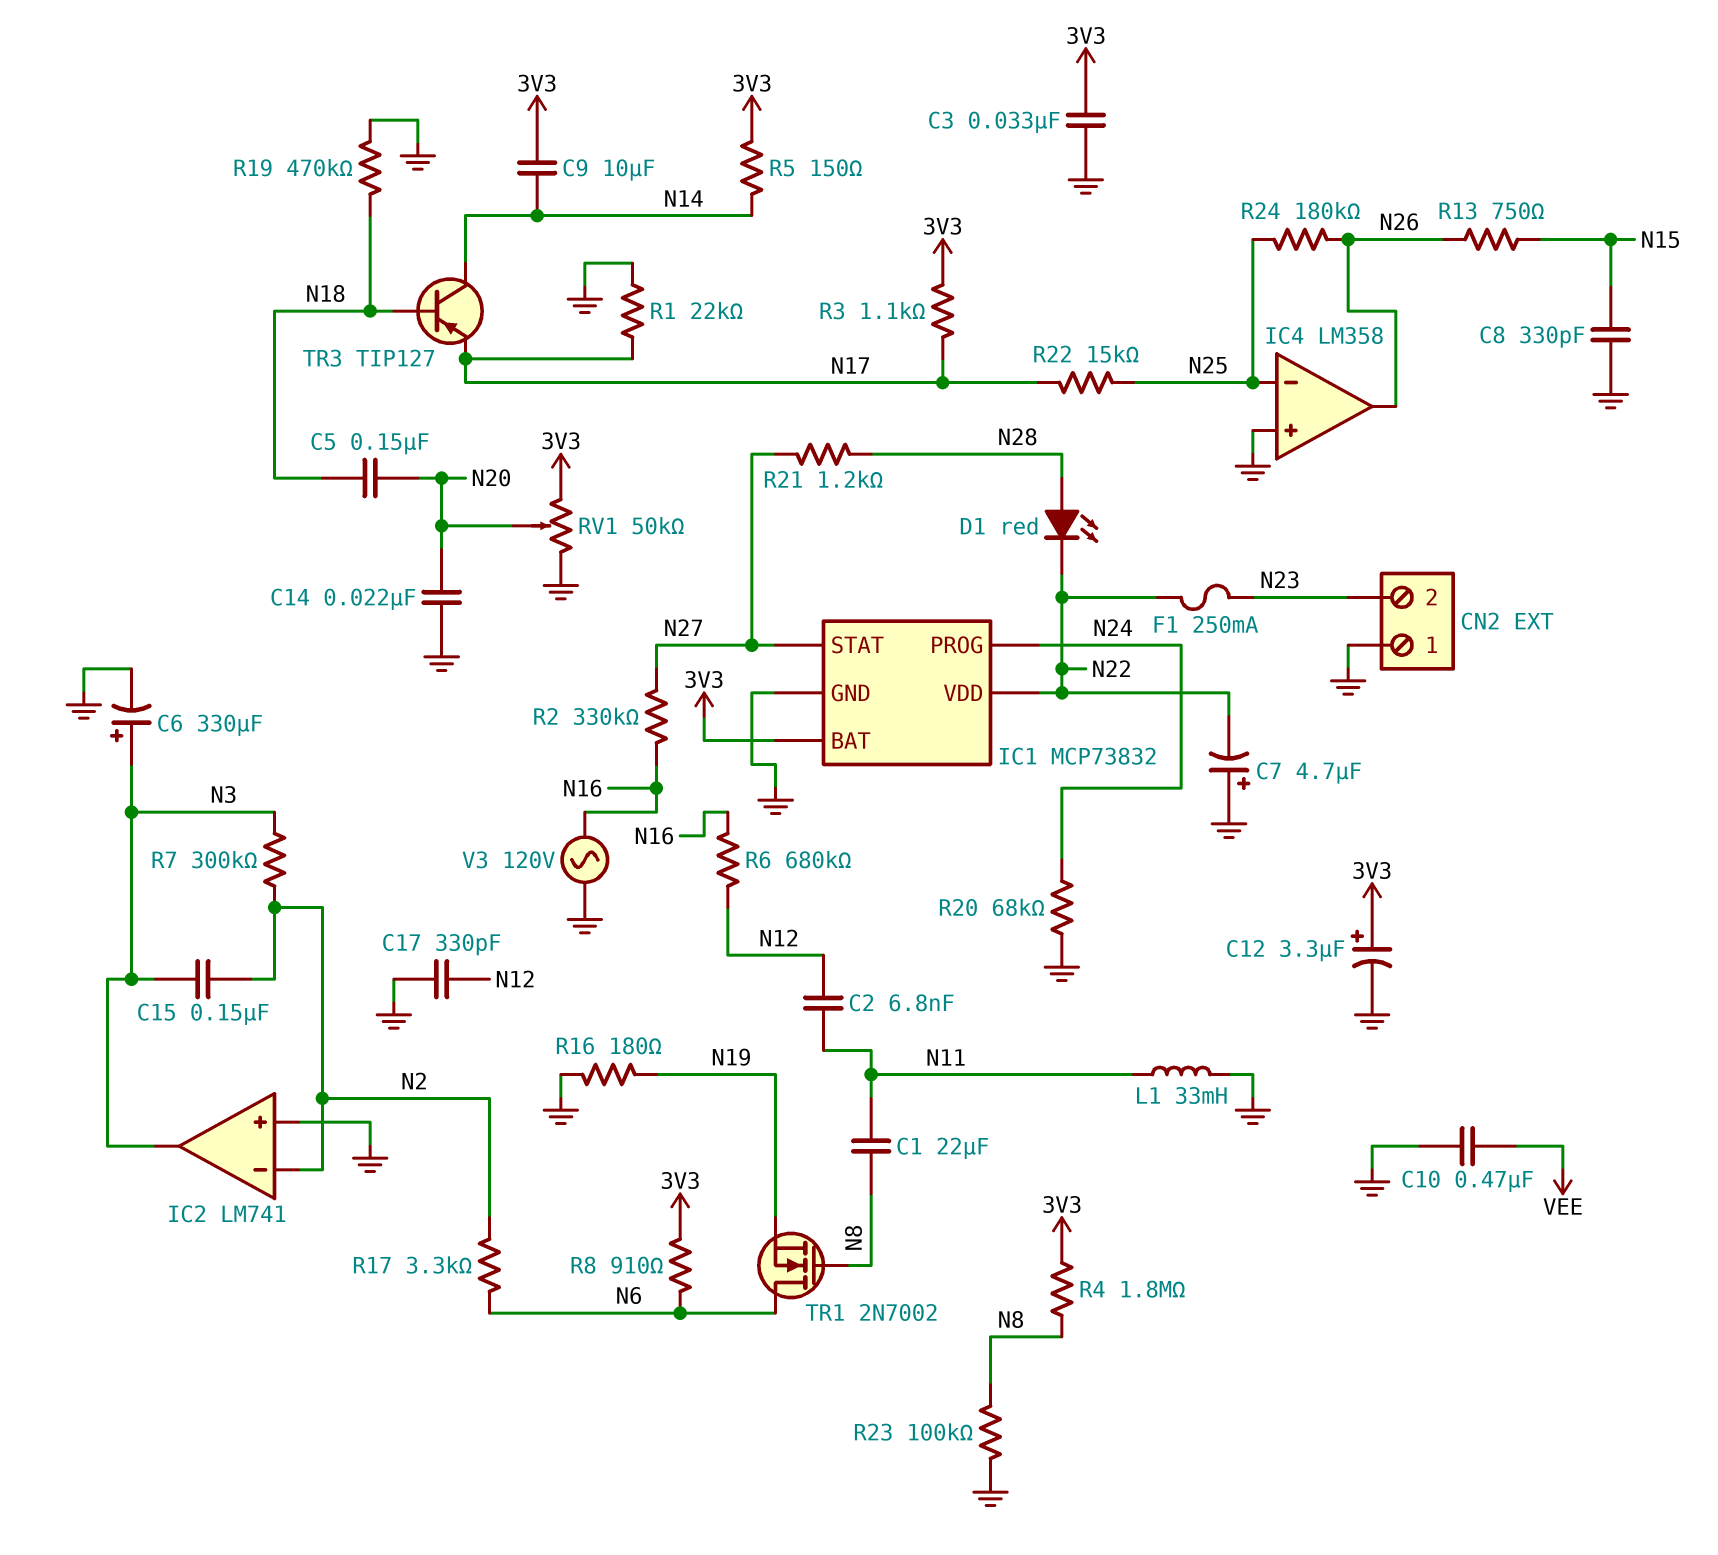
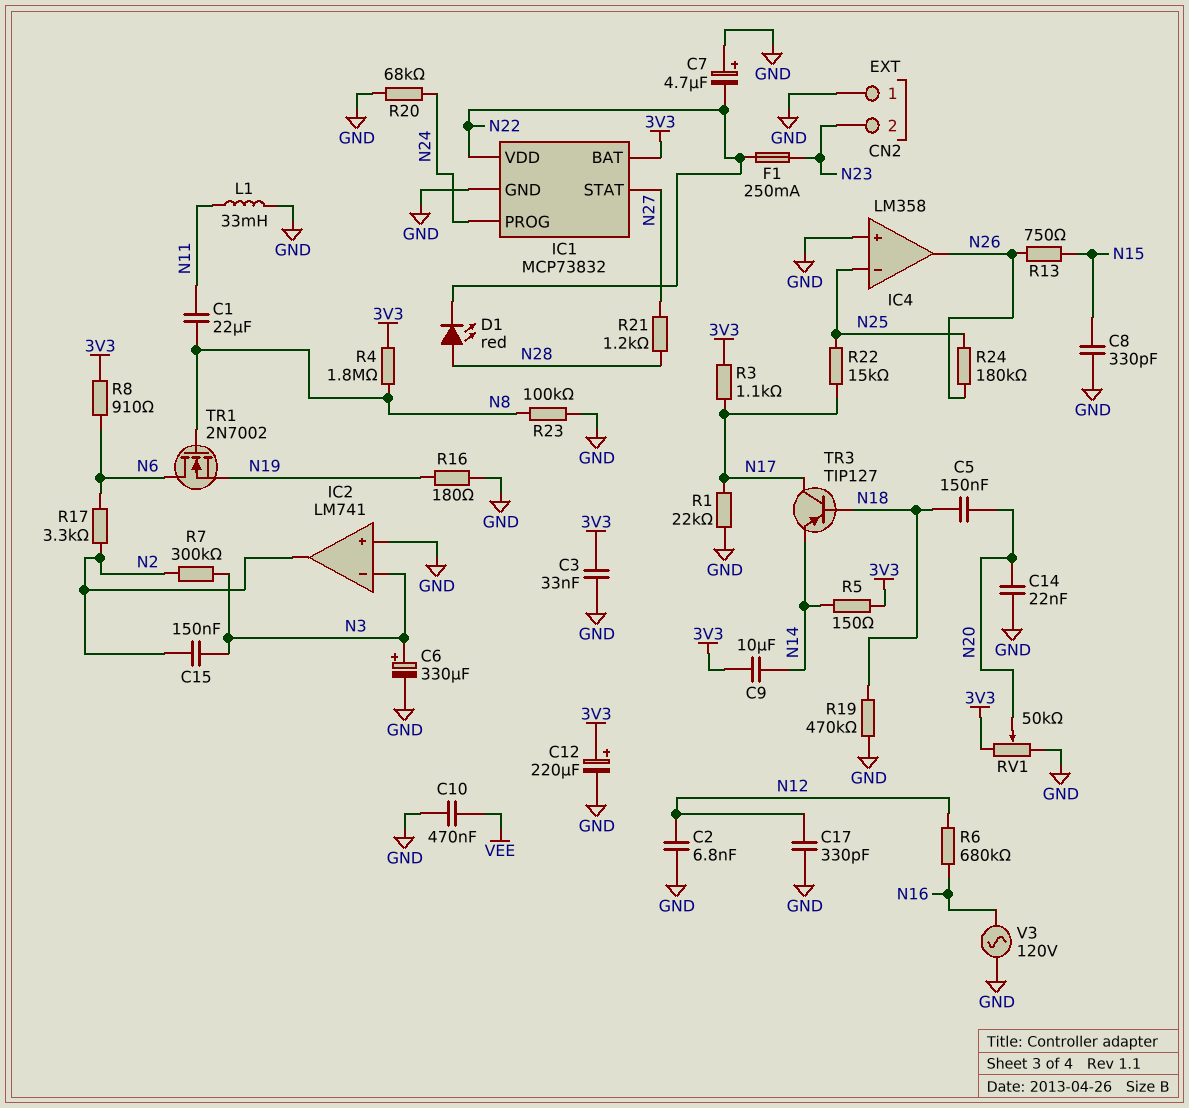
C2: 6.8nF (N11, N12) -> 6.8nF (GND, N12)
C12: 3.3uF (plus 3V3, minus GND) -> 220uF (plus 3V3, minus GND)
IC2 pin in-: N2 -> N3
IC2 pin out: N3 -> N2
R2: 330k (N16, N27) -> none
TR3: PNP TIP127 (B N18, C N14, E N17) -> PNP TIP127 (B N18, C N17, E N14)

